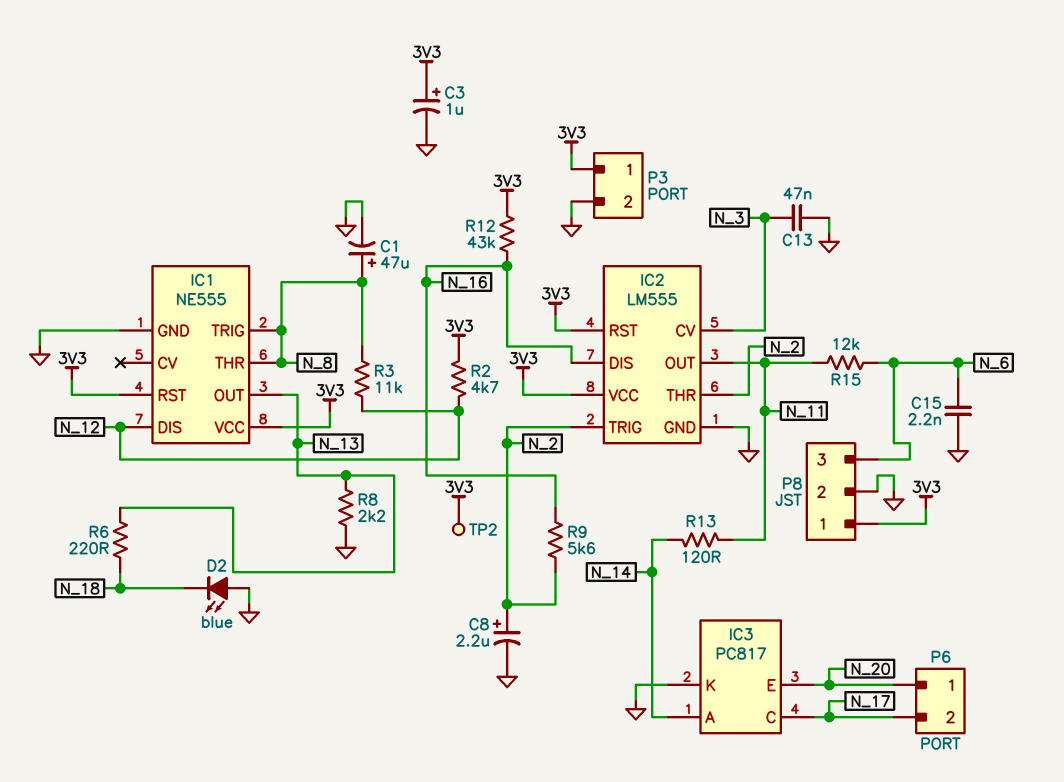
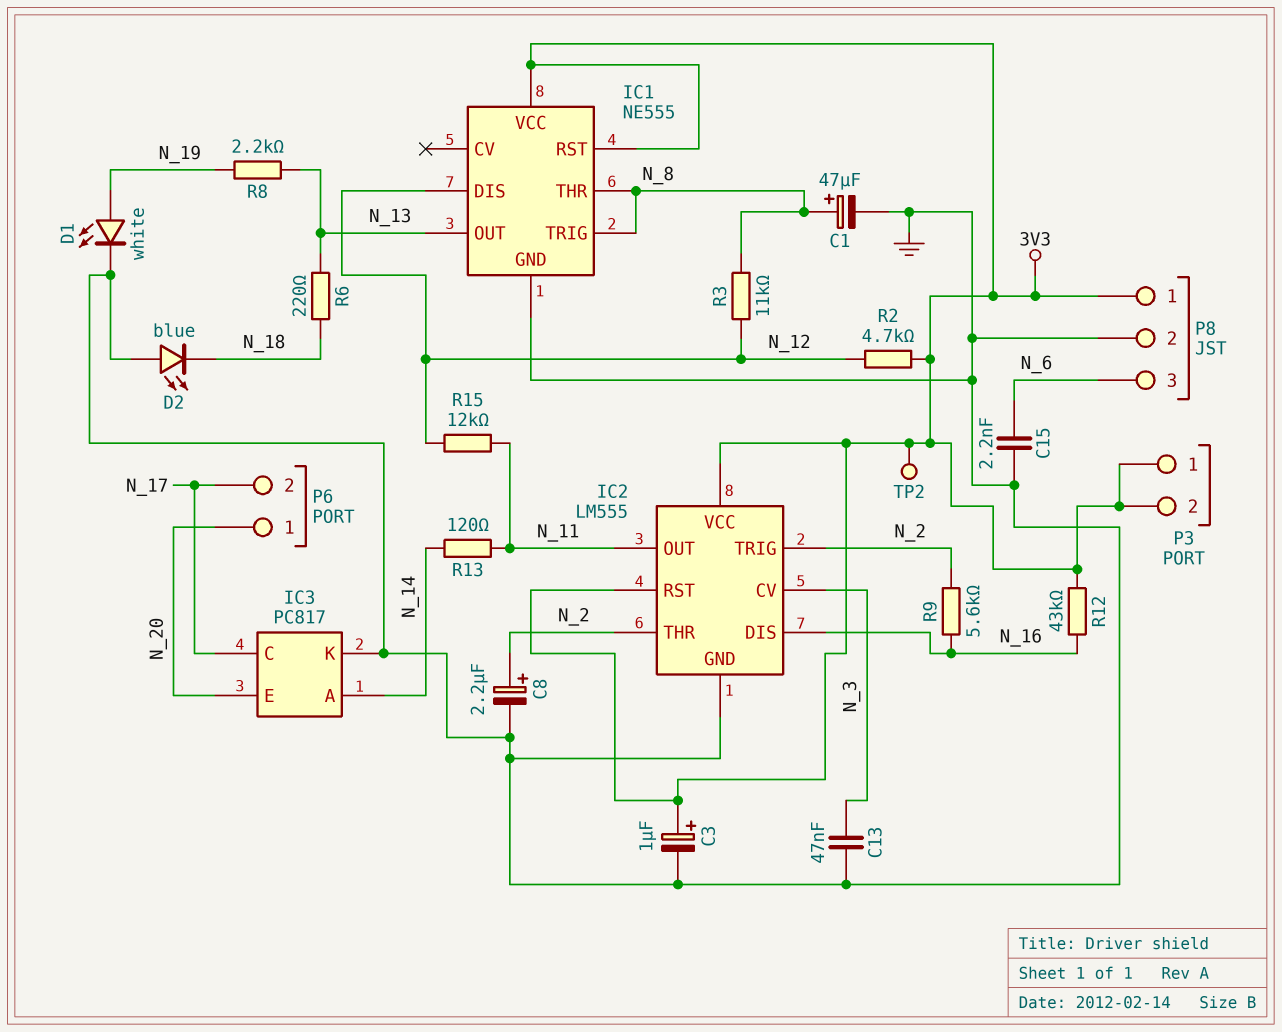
D1: none -> LED white (A N_19, K GND)
P3 pin 2: GND -> 3V3
R8: 2.2k (GND, N_13) -> 2.2k (N_13, N_19)
R15: 12k (N_6, N_11) -> 12k (N_11, N_12)

